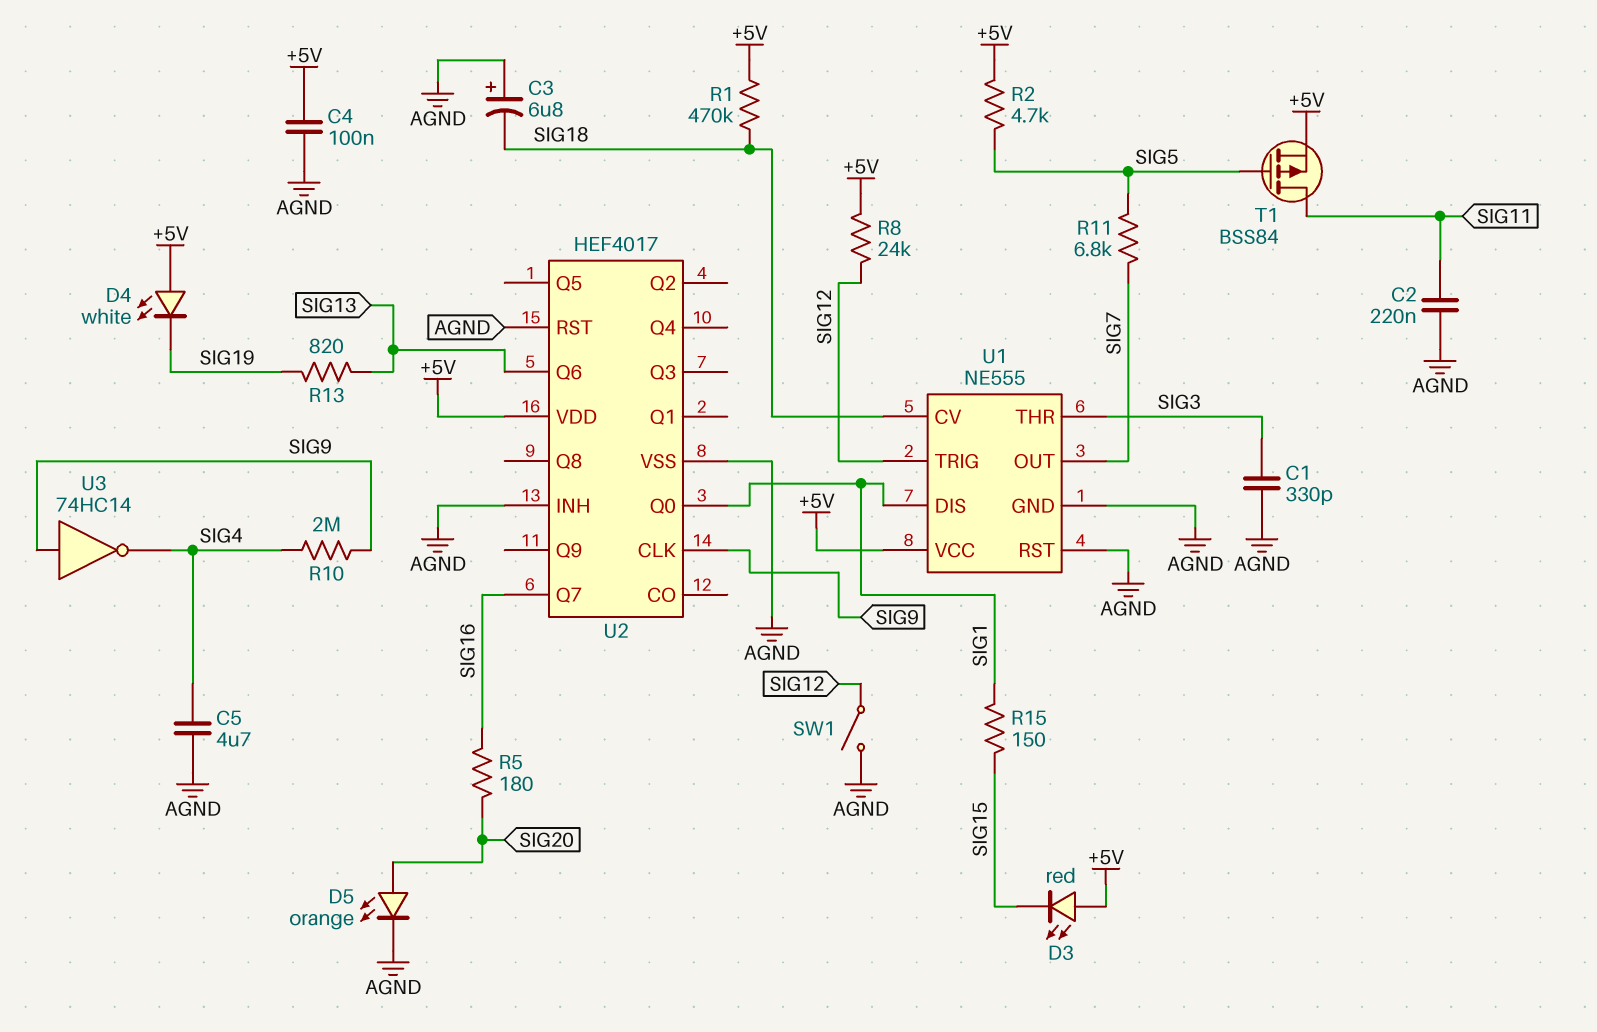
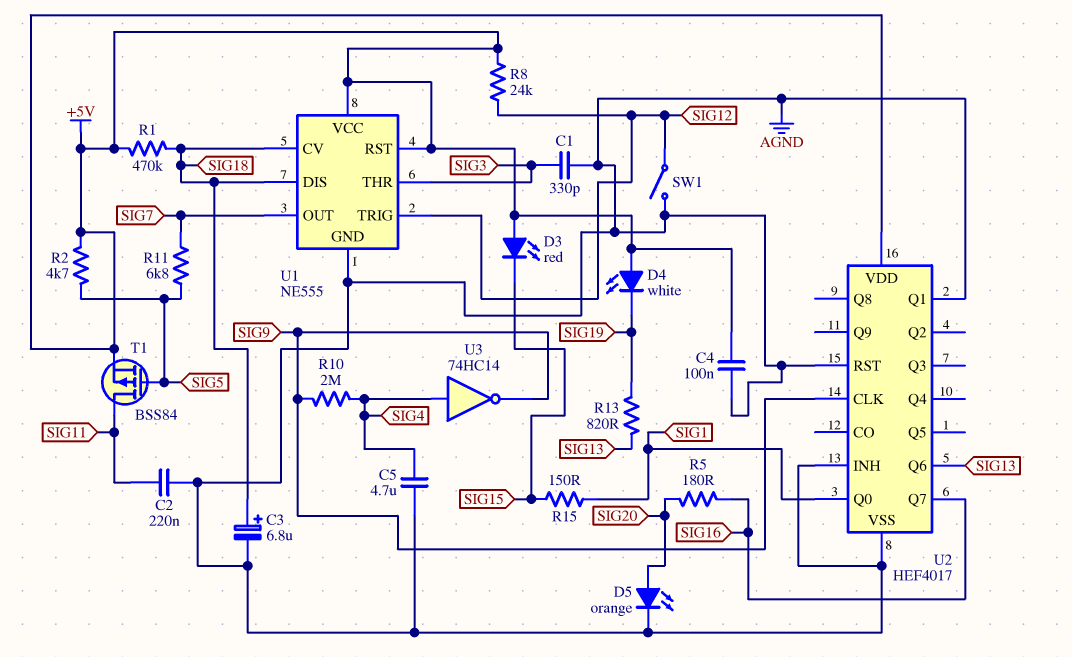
C3: 6.8uF (plus AGND, minus SIG18) -> 6.8uF (plus SIG18, minus AGND)
U1 pin DIS: SIG1 -> SIG18
U1 pin RST: AGND -> +5V
U2 pin Q1: none -> AGND
U3: NOT 74HC14 (in SIG9, out SIG4) -> NOT 74HC14 (in SIG4, out SIG9)

